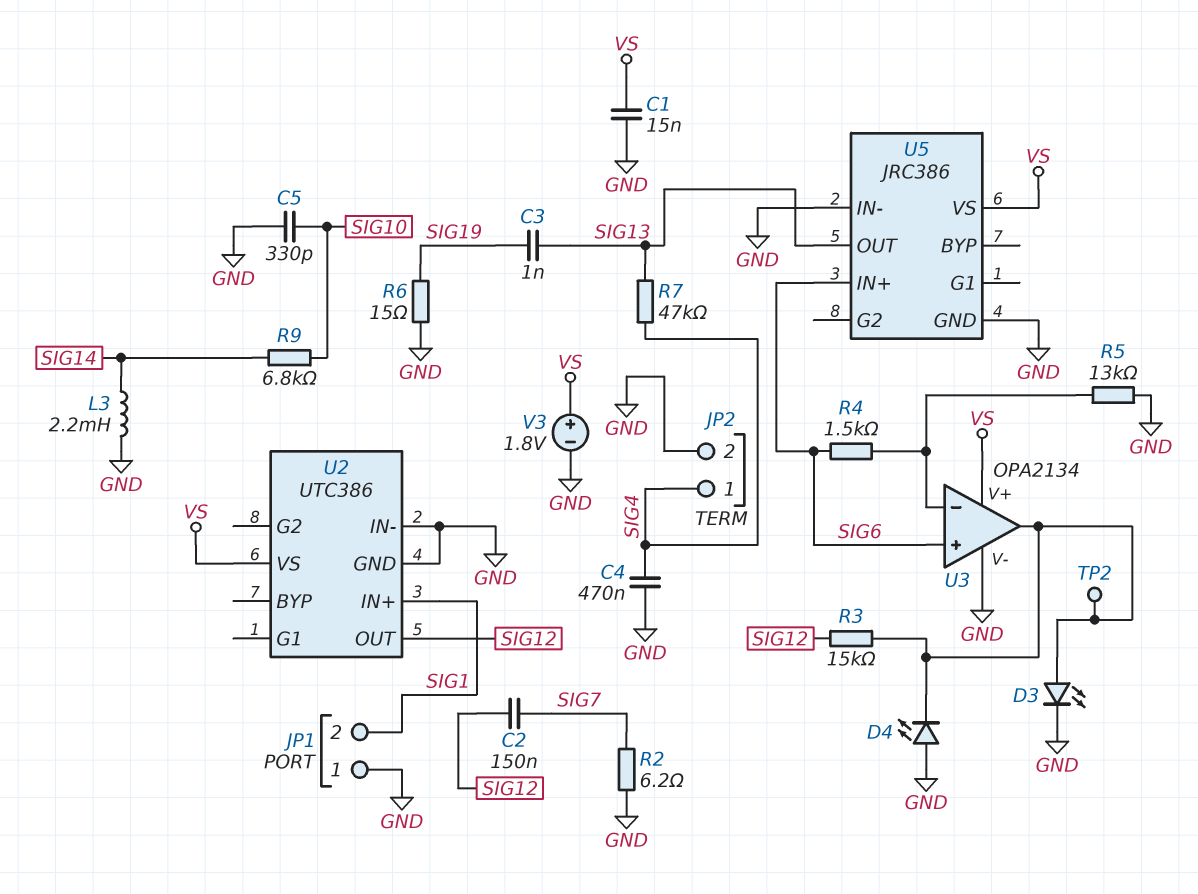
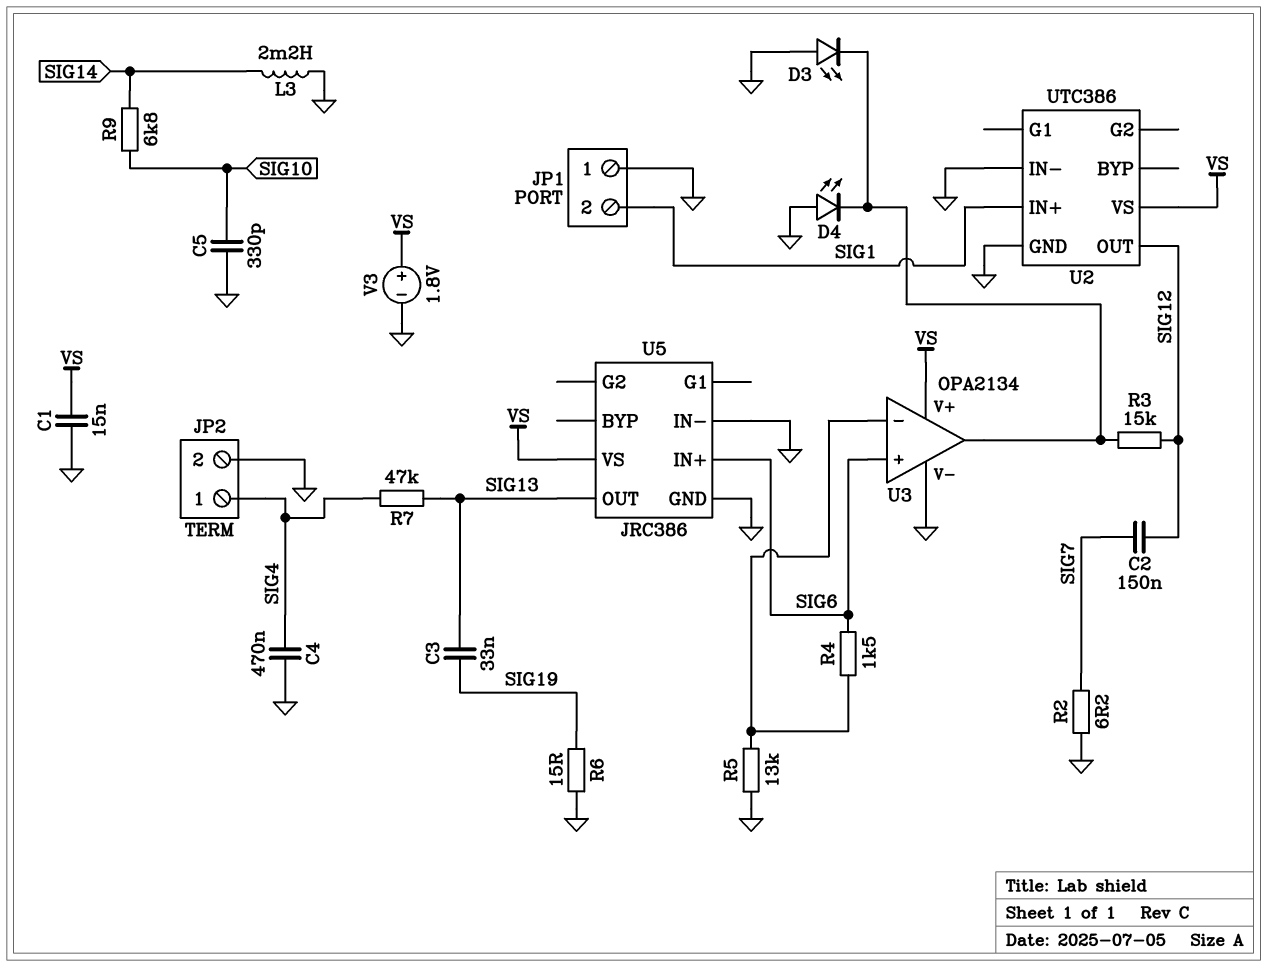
C3: 1nF (SIG13, SIG19) -> 33nF (SIG13, SIG19)
D3: LED (A U3/out, K GND) -> LED (A GND, K U3/out)
TP2: test point (U3/out) -> none

